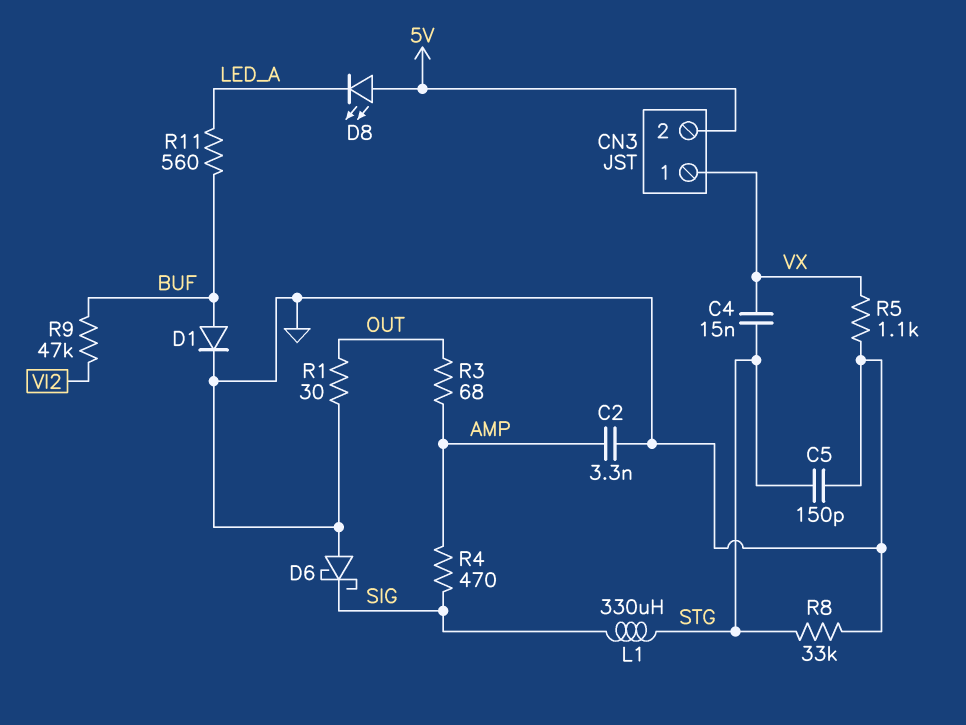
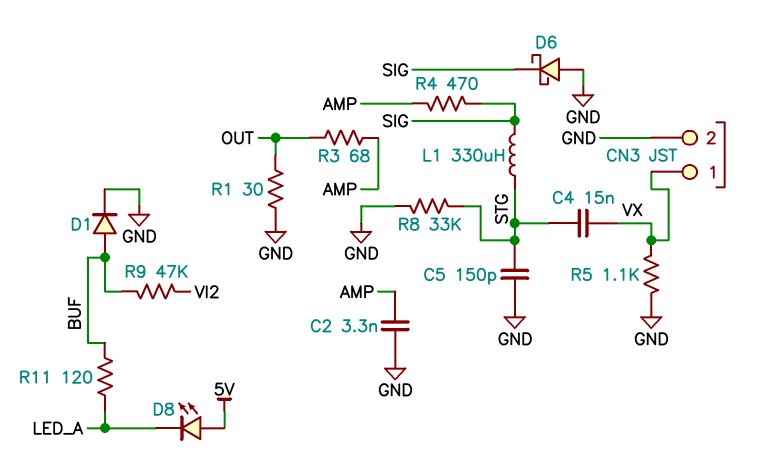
CN3 pin 2: 5V -> GND
R11: 560 (BUF, LED_A) -> 120 (BUF, LED_A)

